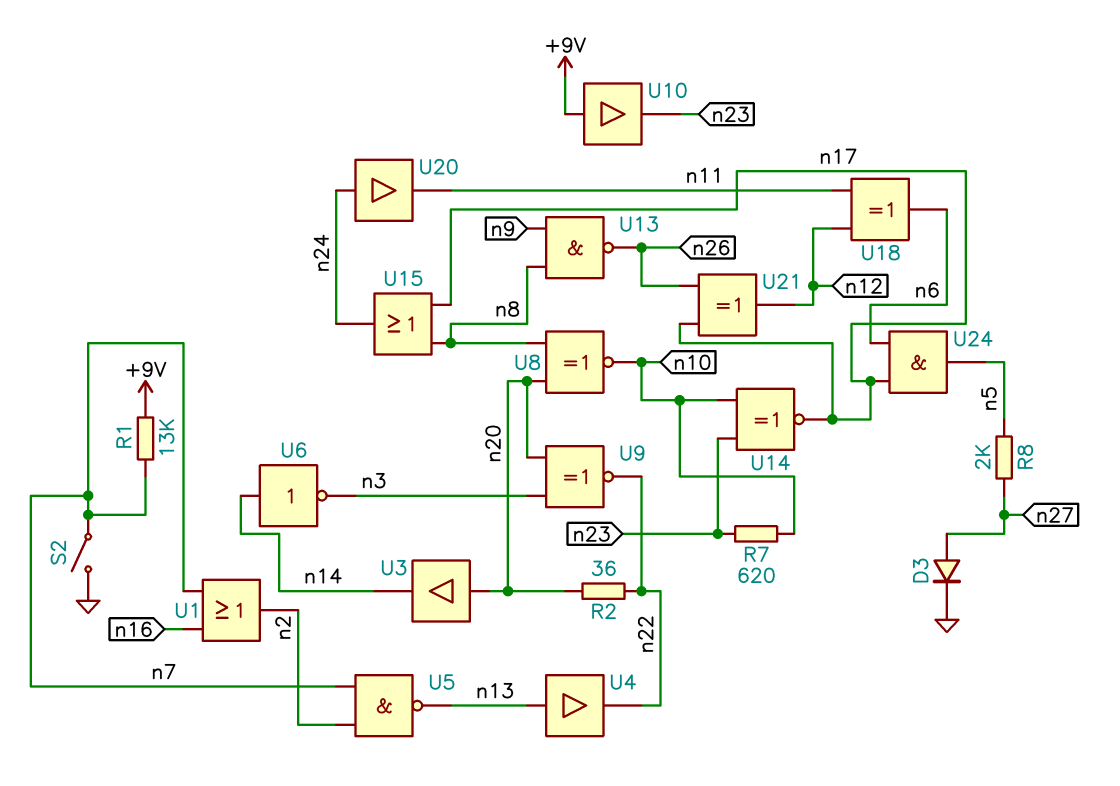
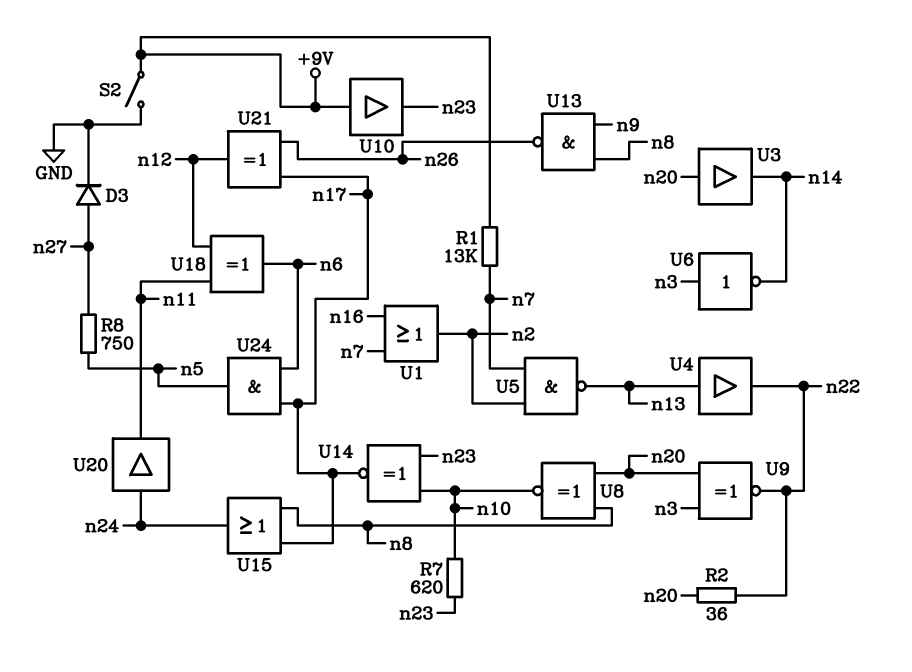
R8: 2k (n5, n27) -> 750 (n5, n27)
S2: switch (GND, n7) -> switch (+9V, GND)
U6: NOT (in n14, out n3) -> NOT (in n3, out n14)

